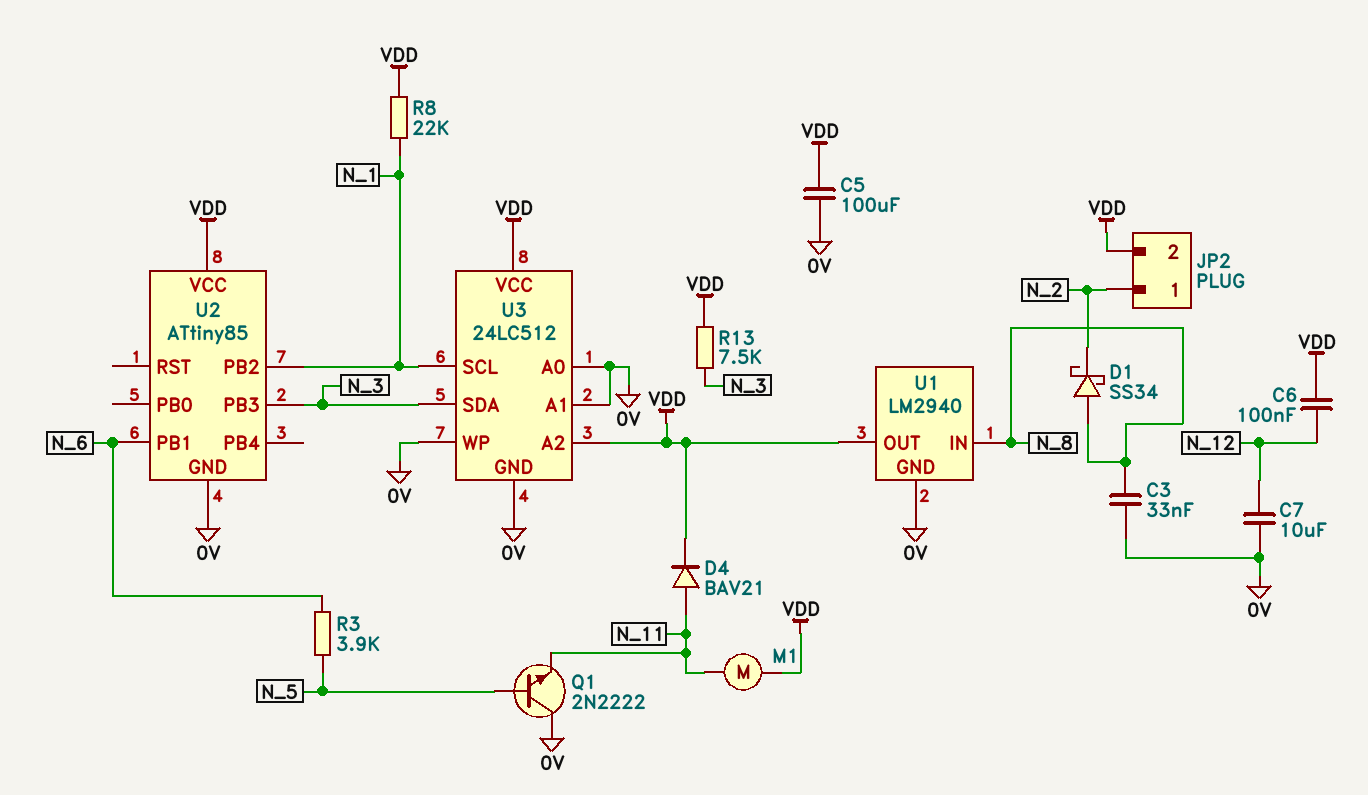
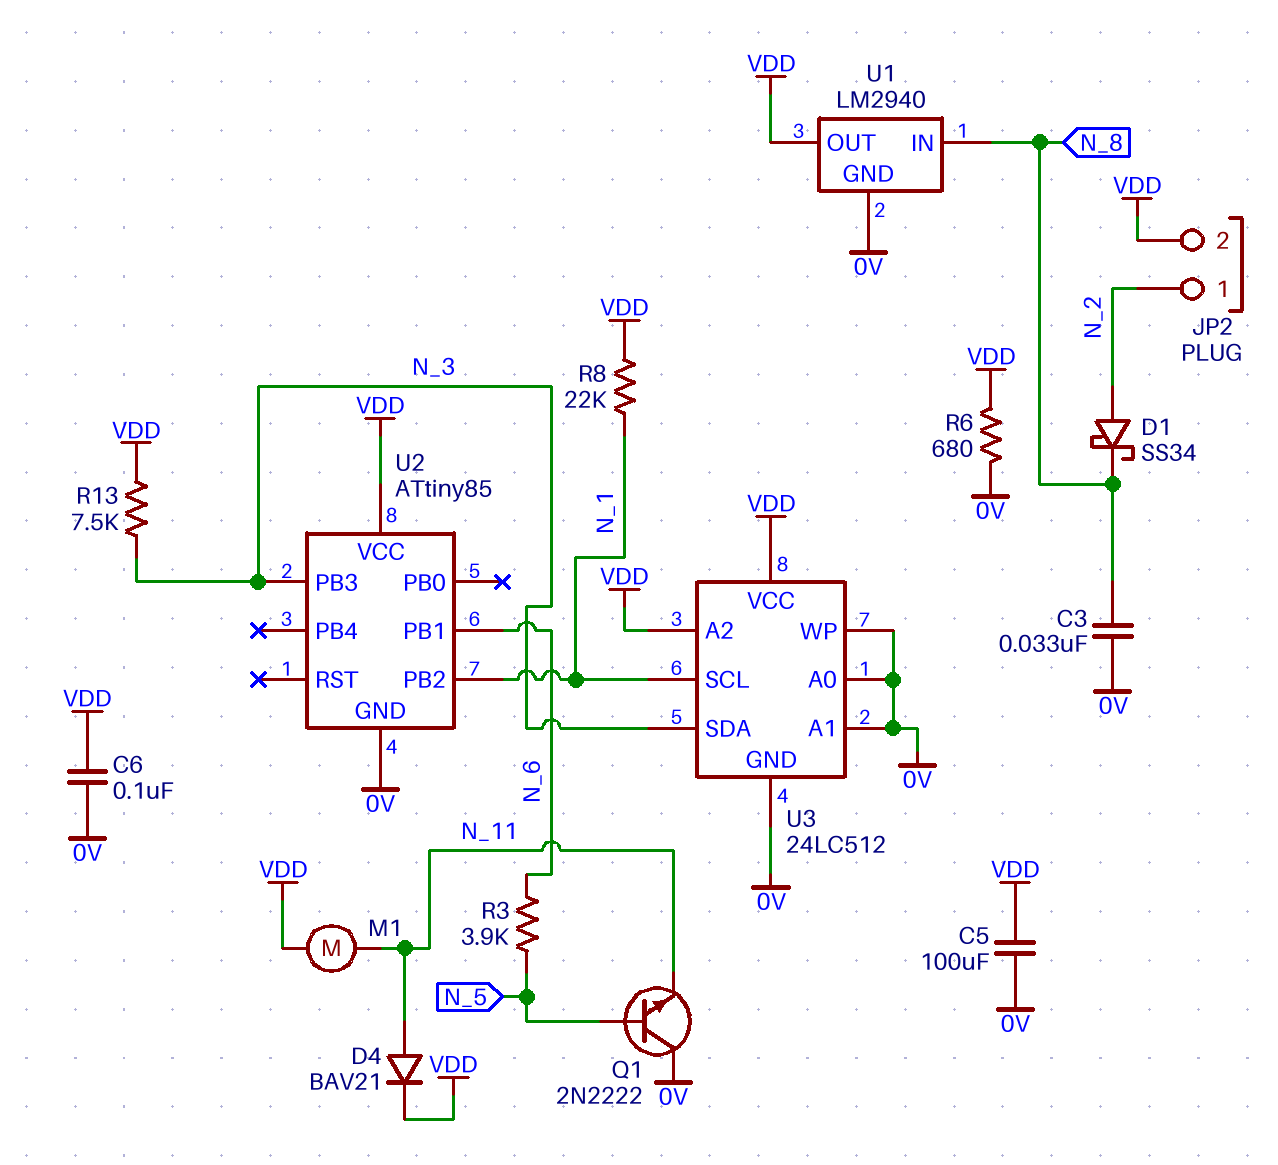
C6: 100nF (N_12, VDD) -> 100nF (0V, VDD)
C7: 10uF (0V, N_12) -> none
D1: schottky SS34 (A N_8, K N_2) -> schottky SS34 (A N_2, K N_8)
R6: none -> 680 (0V, VDD)

